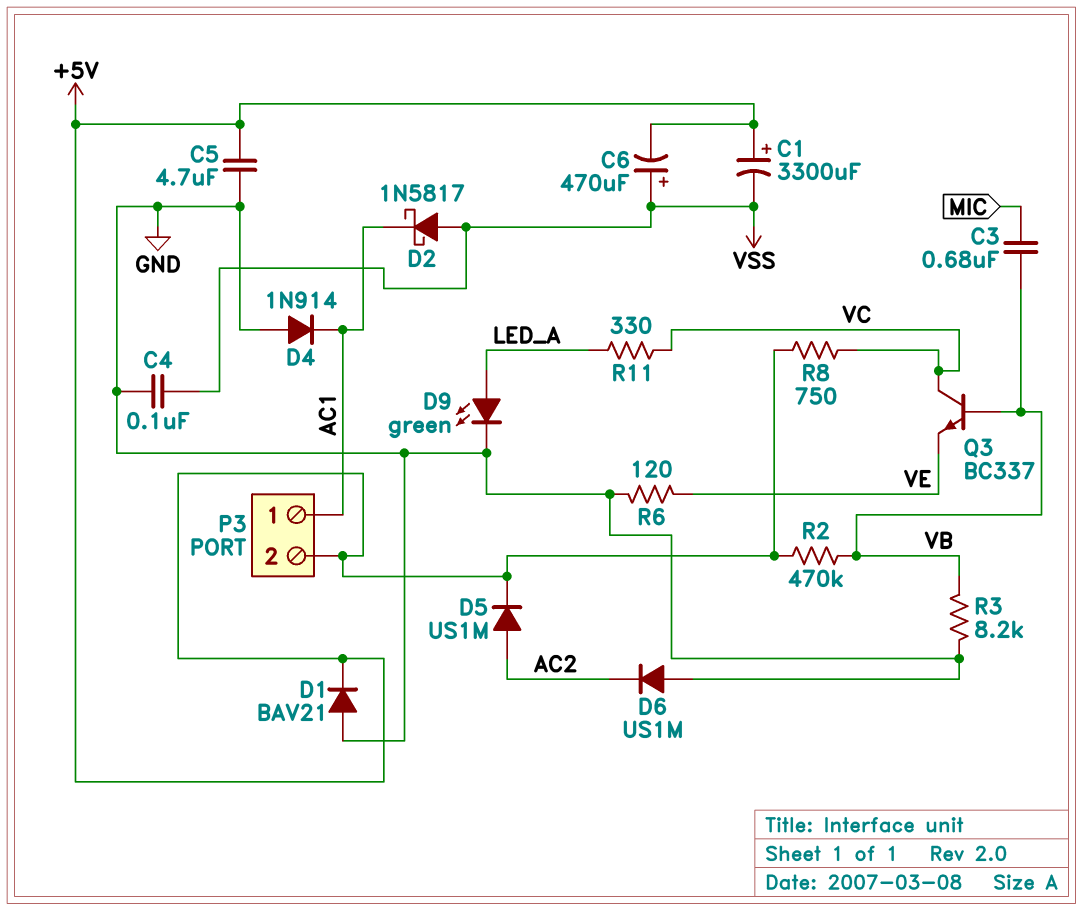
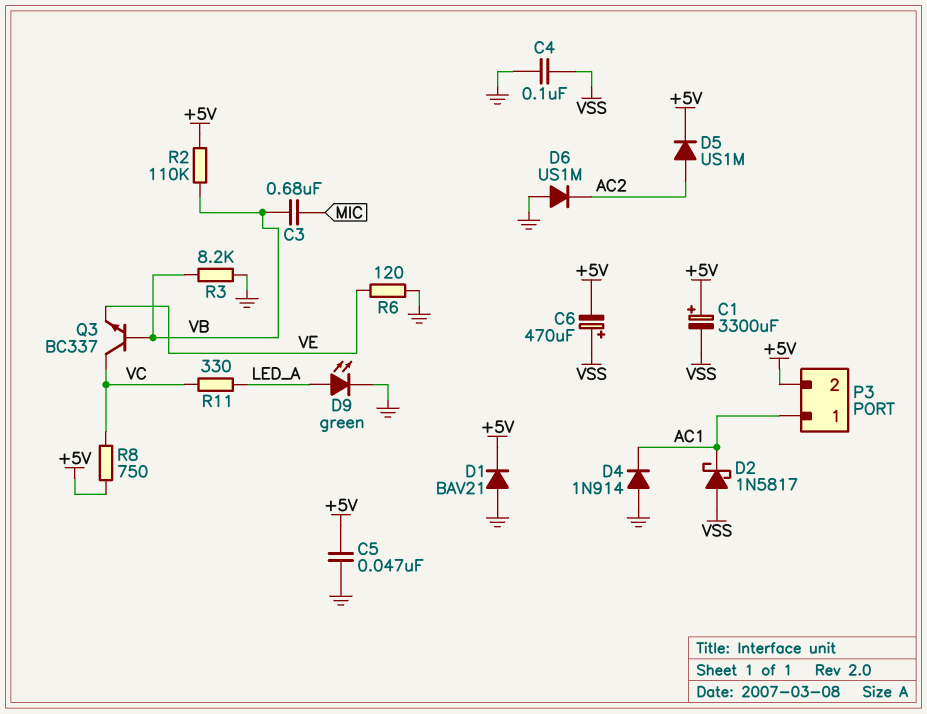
C5: 4.7uF (+5V, GND) -> 47nF (+5V, GND)
R2: 470k (+5V, VB) -> 110k (+5V, VB)

